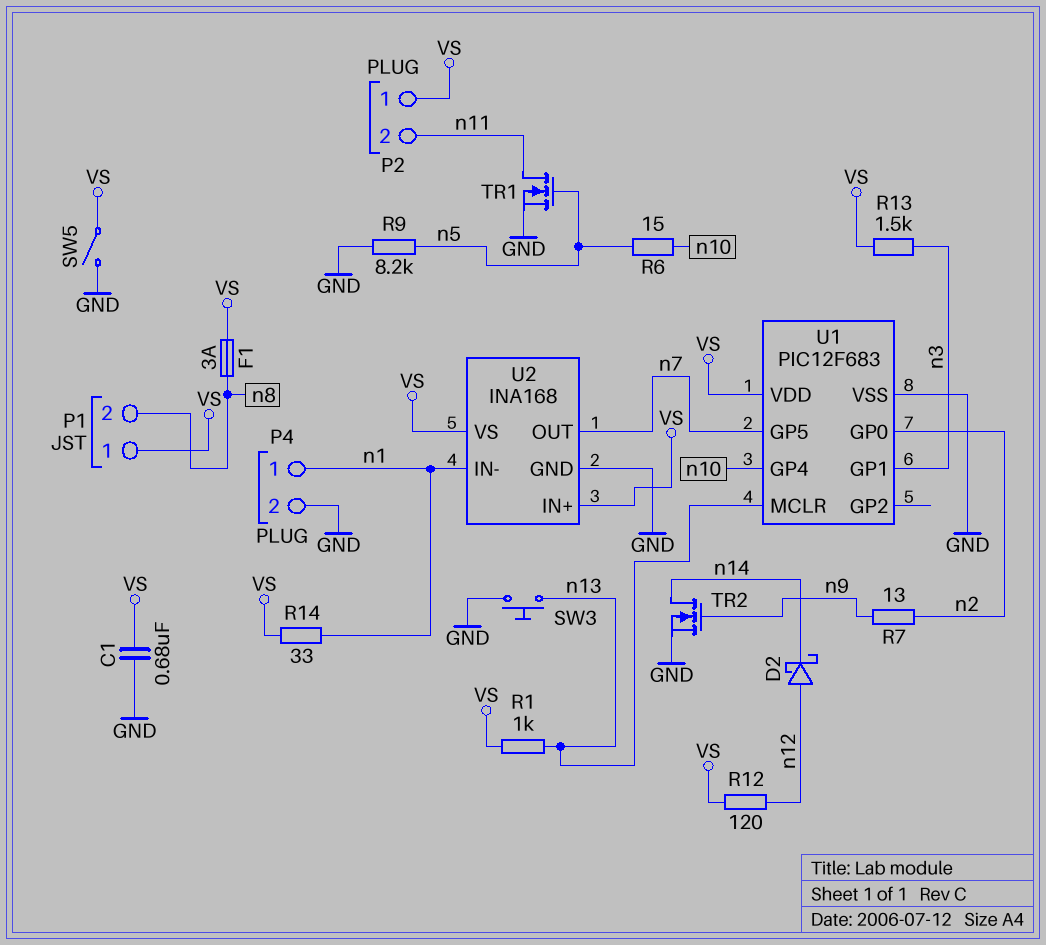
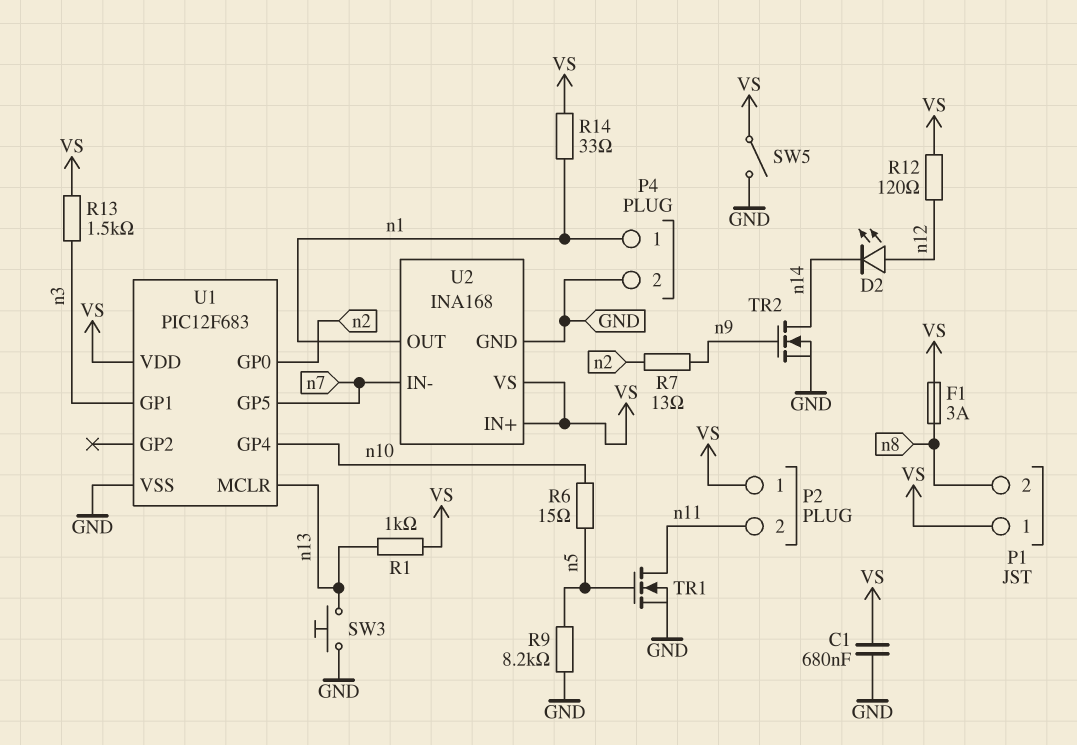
D2: schottky (A n12, K n14) -> LED (A n12, K n14)
U2 pin IN-: n1 -> n7
U2 pin OUT: n7 -> n1

